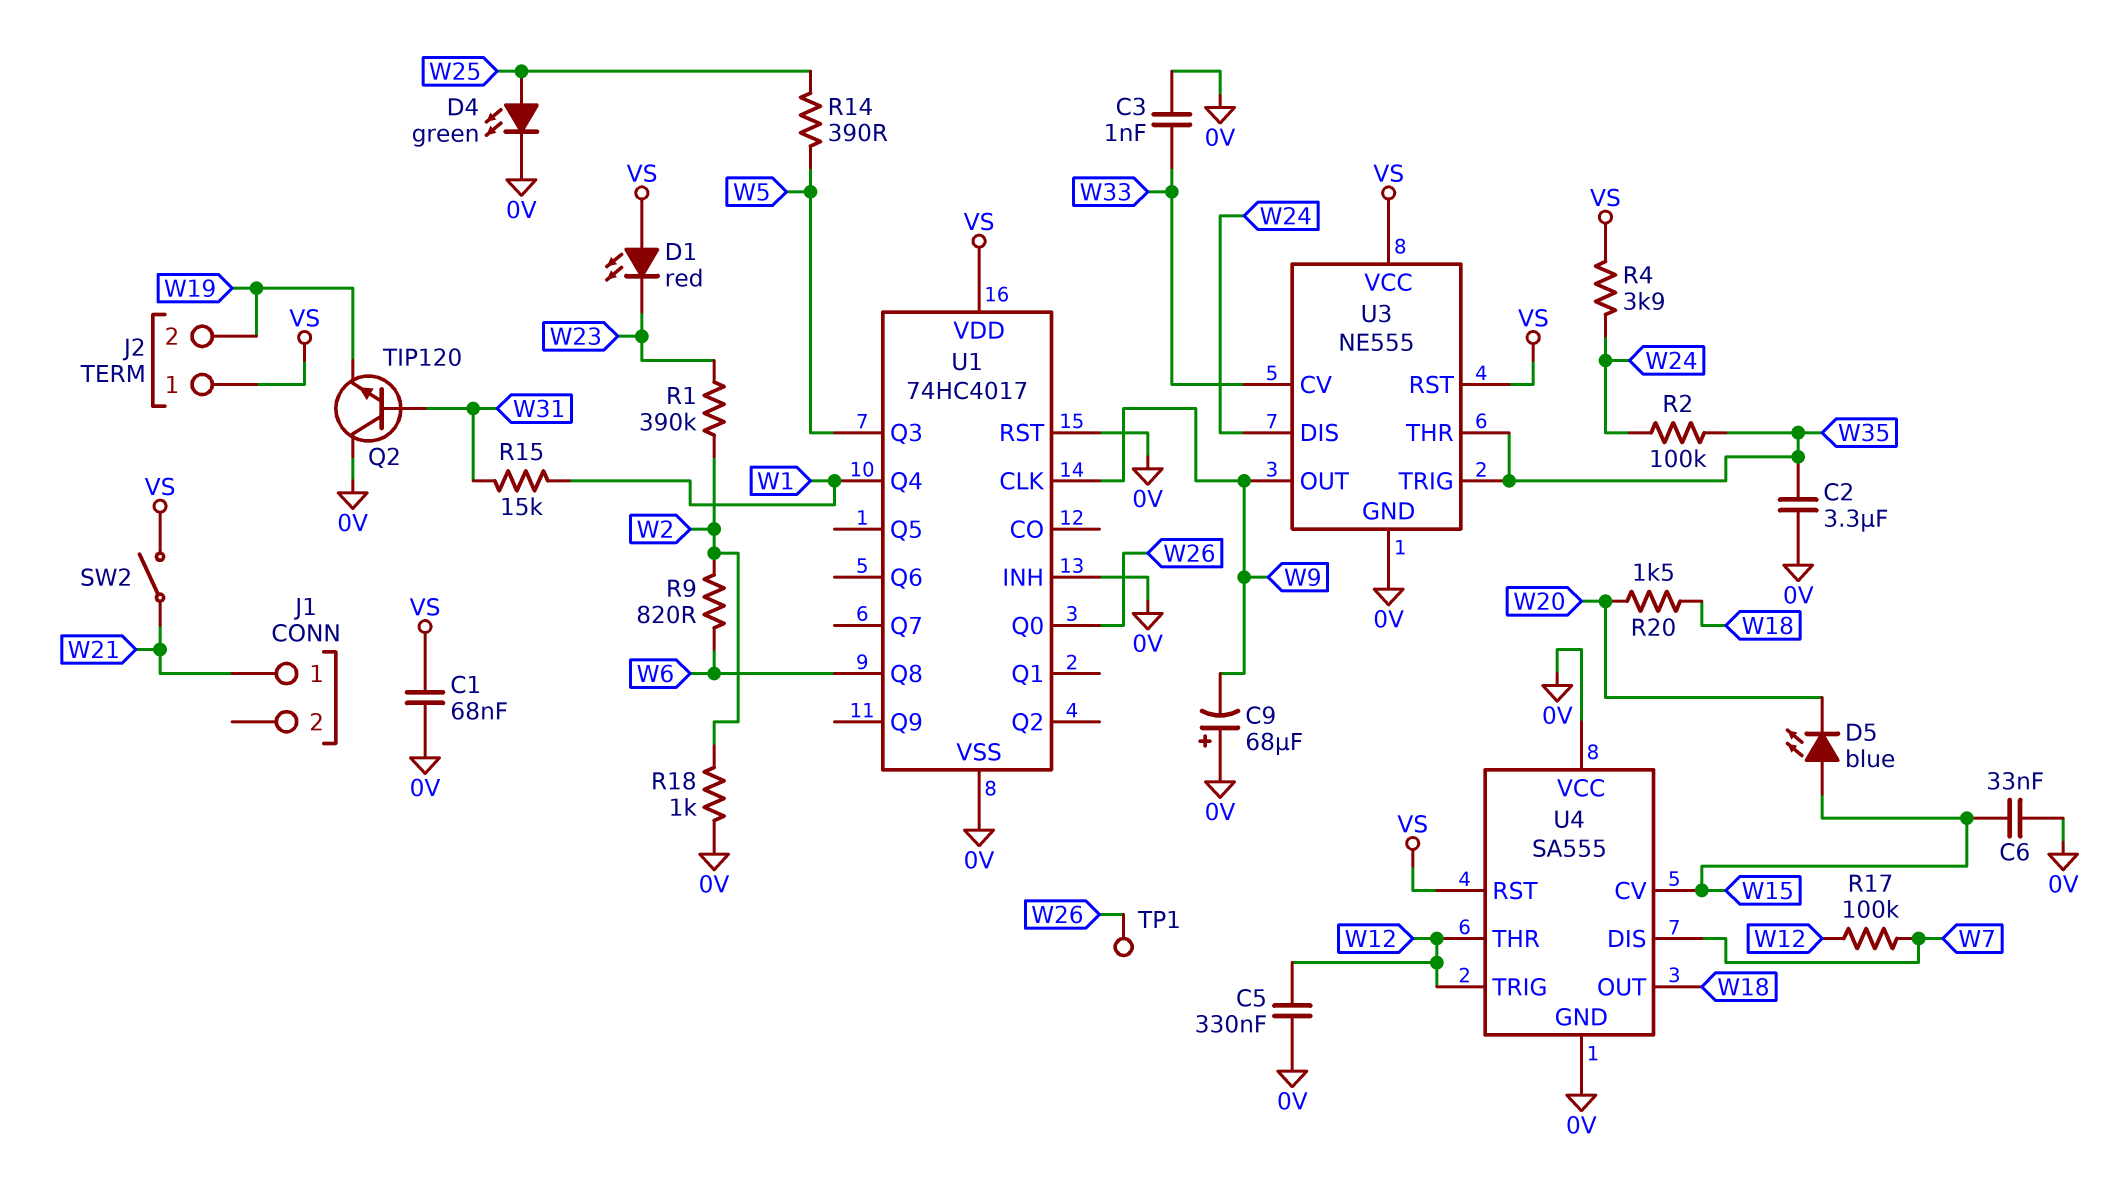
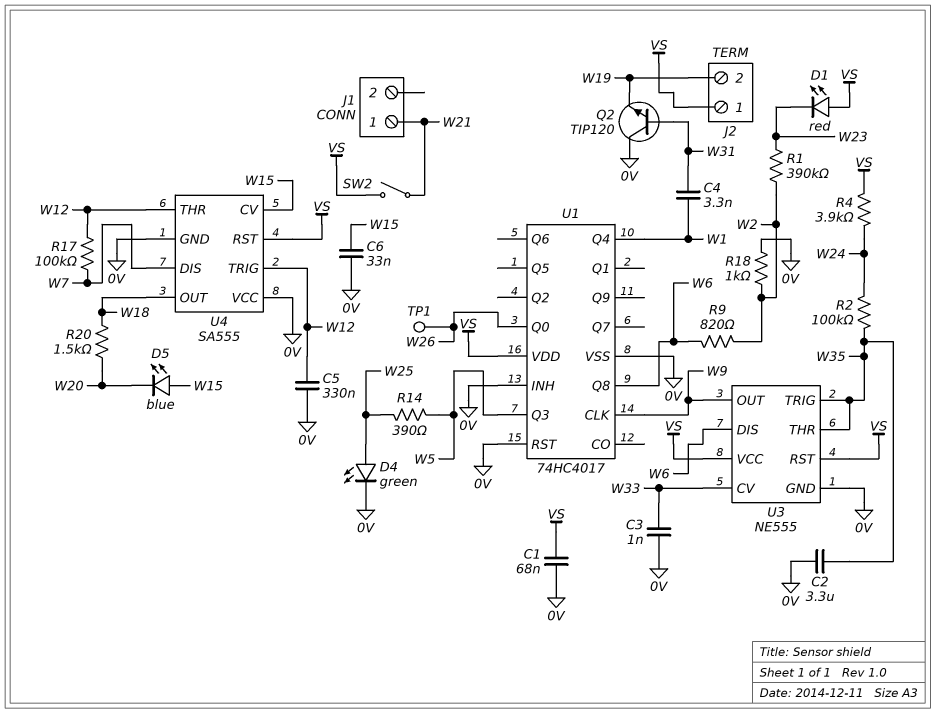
C4: none -> 3.3nF (W1, W31)
C9: 68uF (plus 0V, minus W9) -> none
R15: 15k (W1, W31) -> none
U3 pin DIS: W24 -> W6

